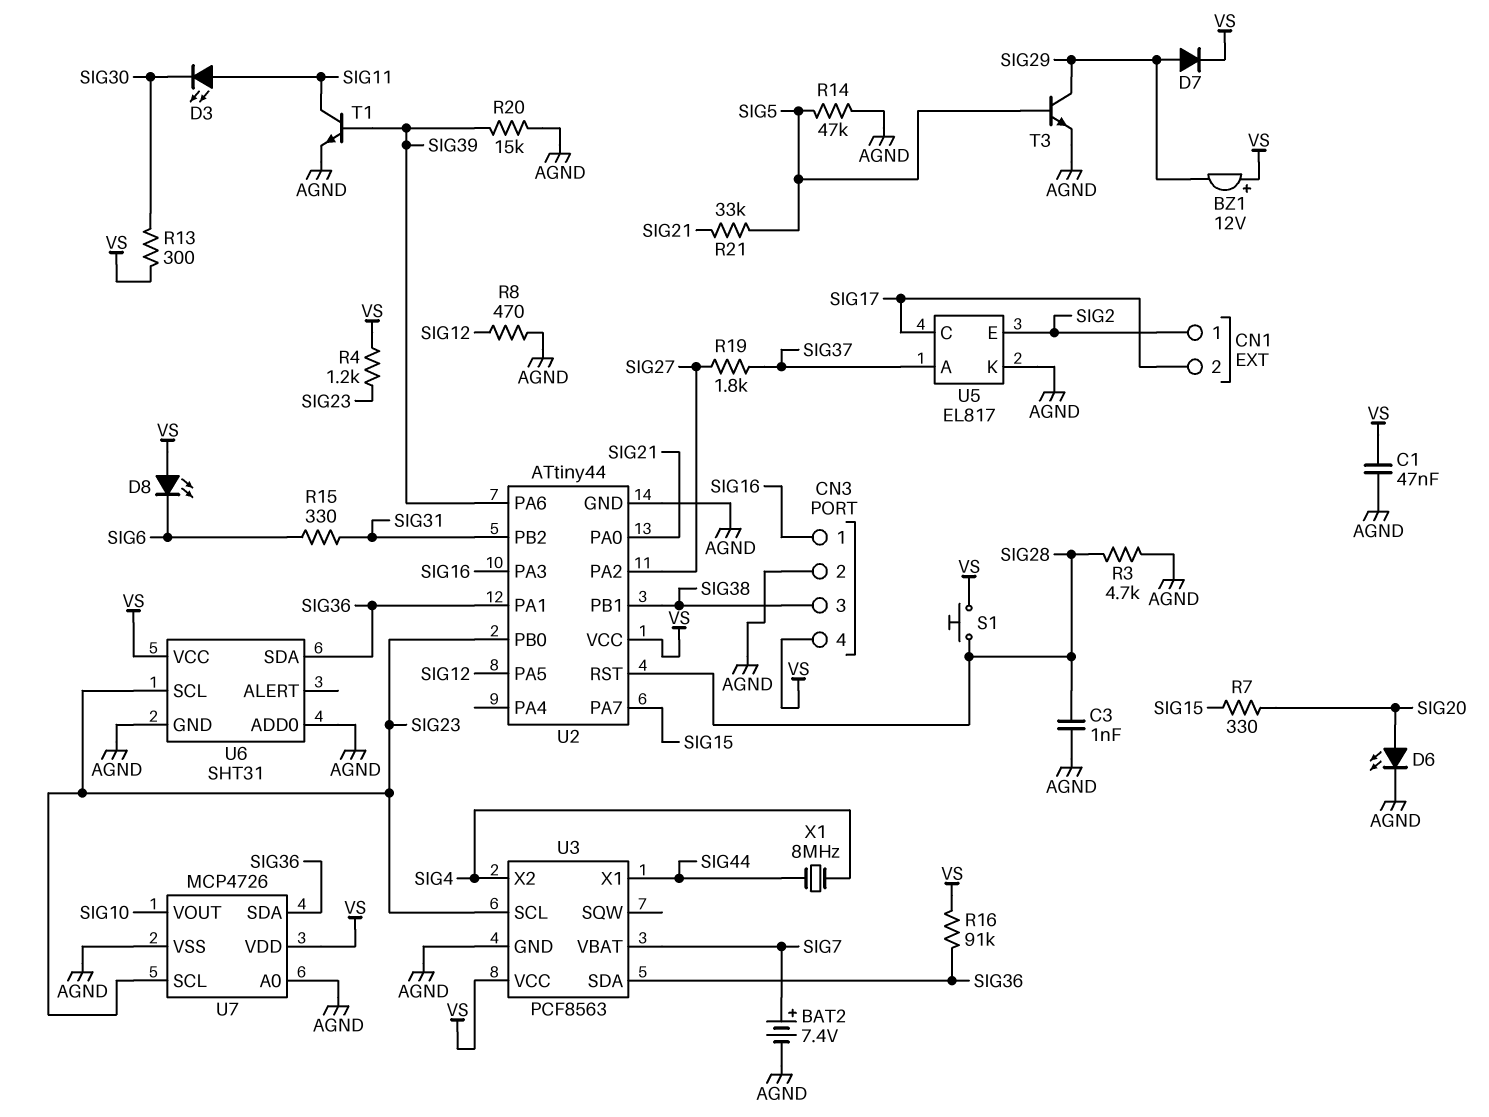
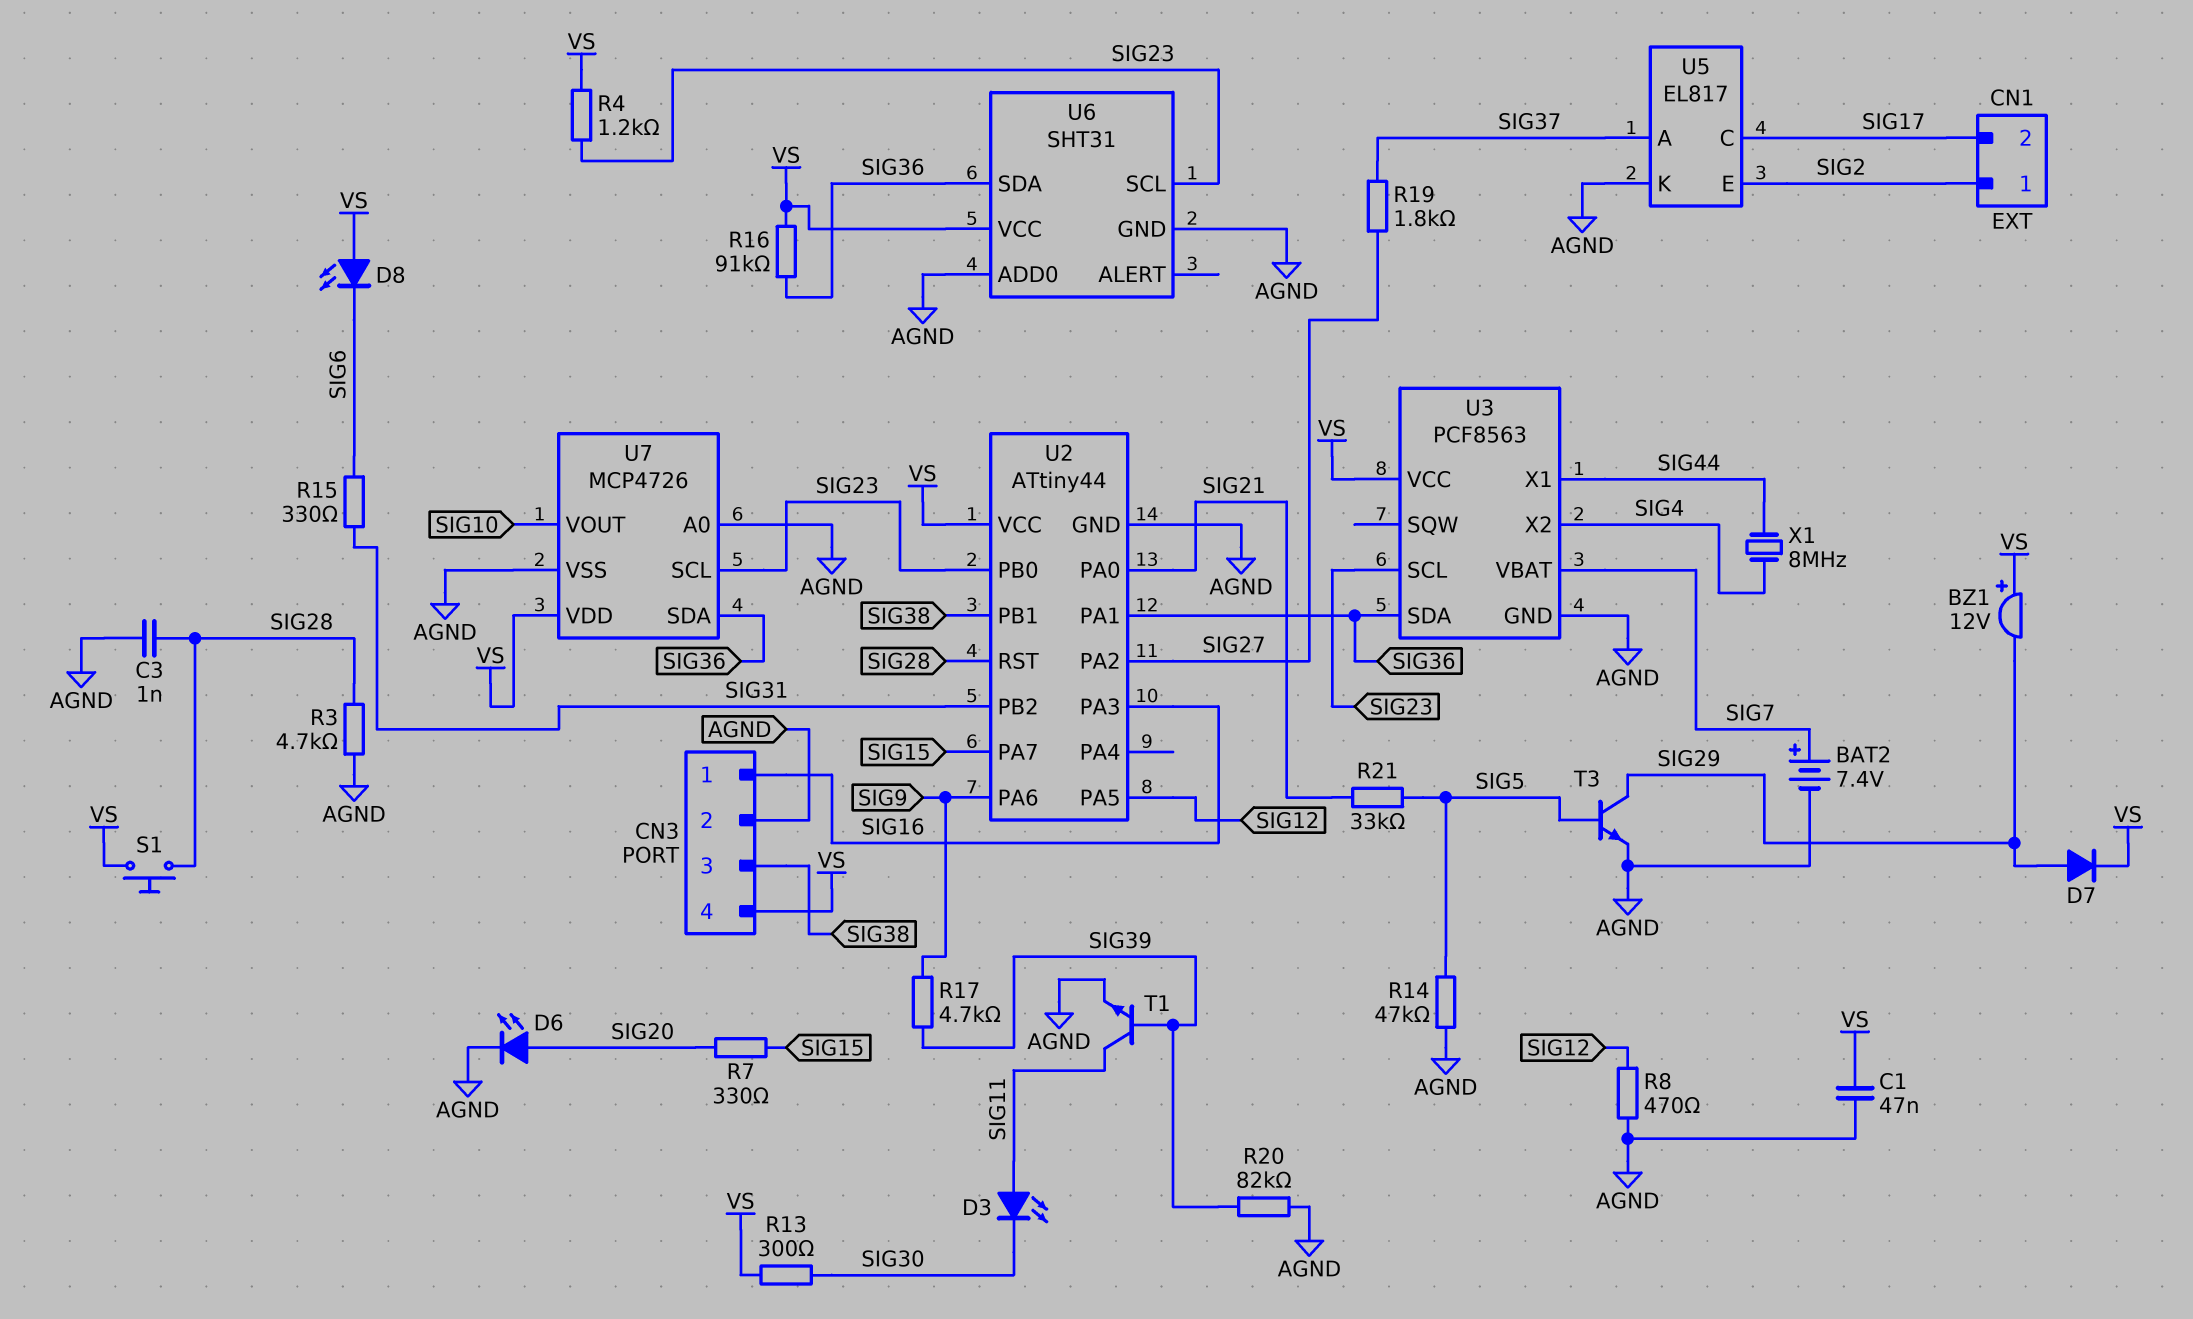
R17: none -> 4.7k (SIG9, SIG39)
R20: 15k (AGND, SIG39) -> 82k (AGND, SIG39)
U2 pin PA6: SIG39 -> SIG9

